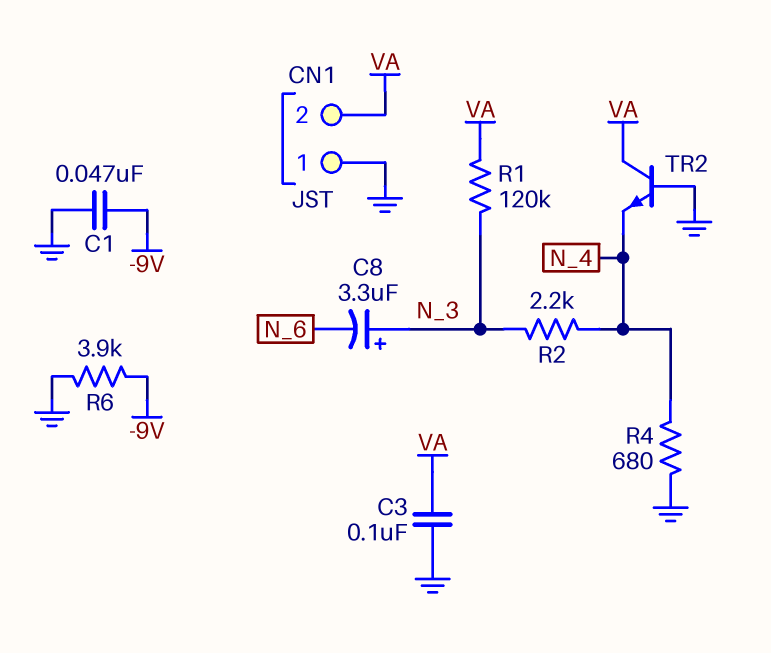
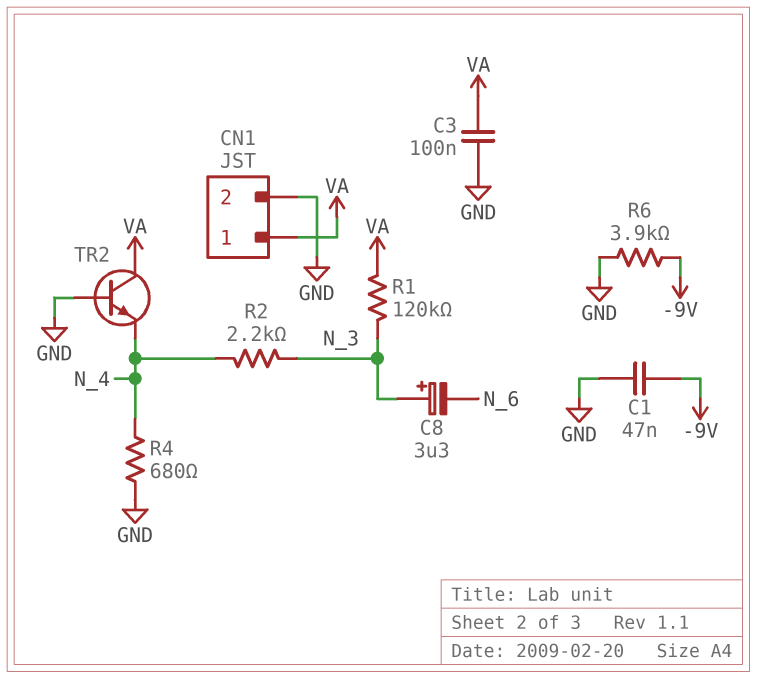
CN1 pin 1: GND -> VA
CN1 pin 2: VA -> GND

